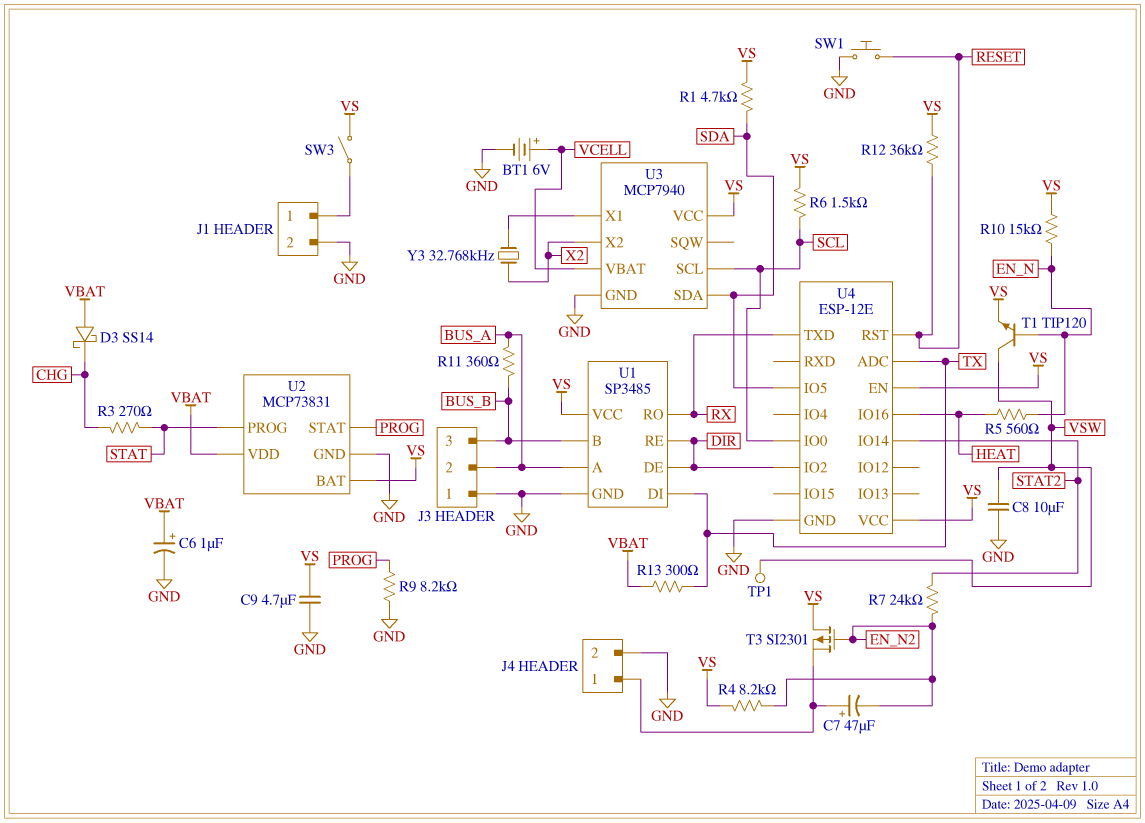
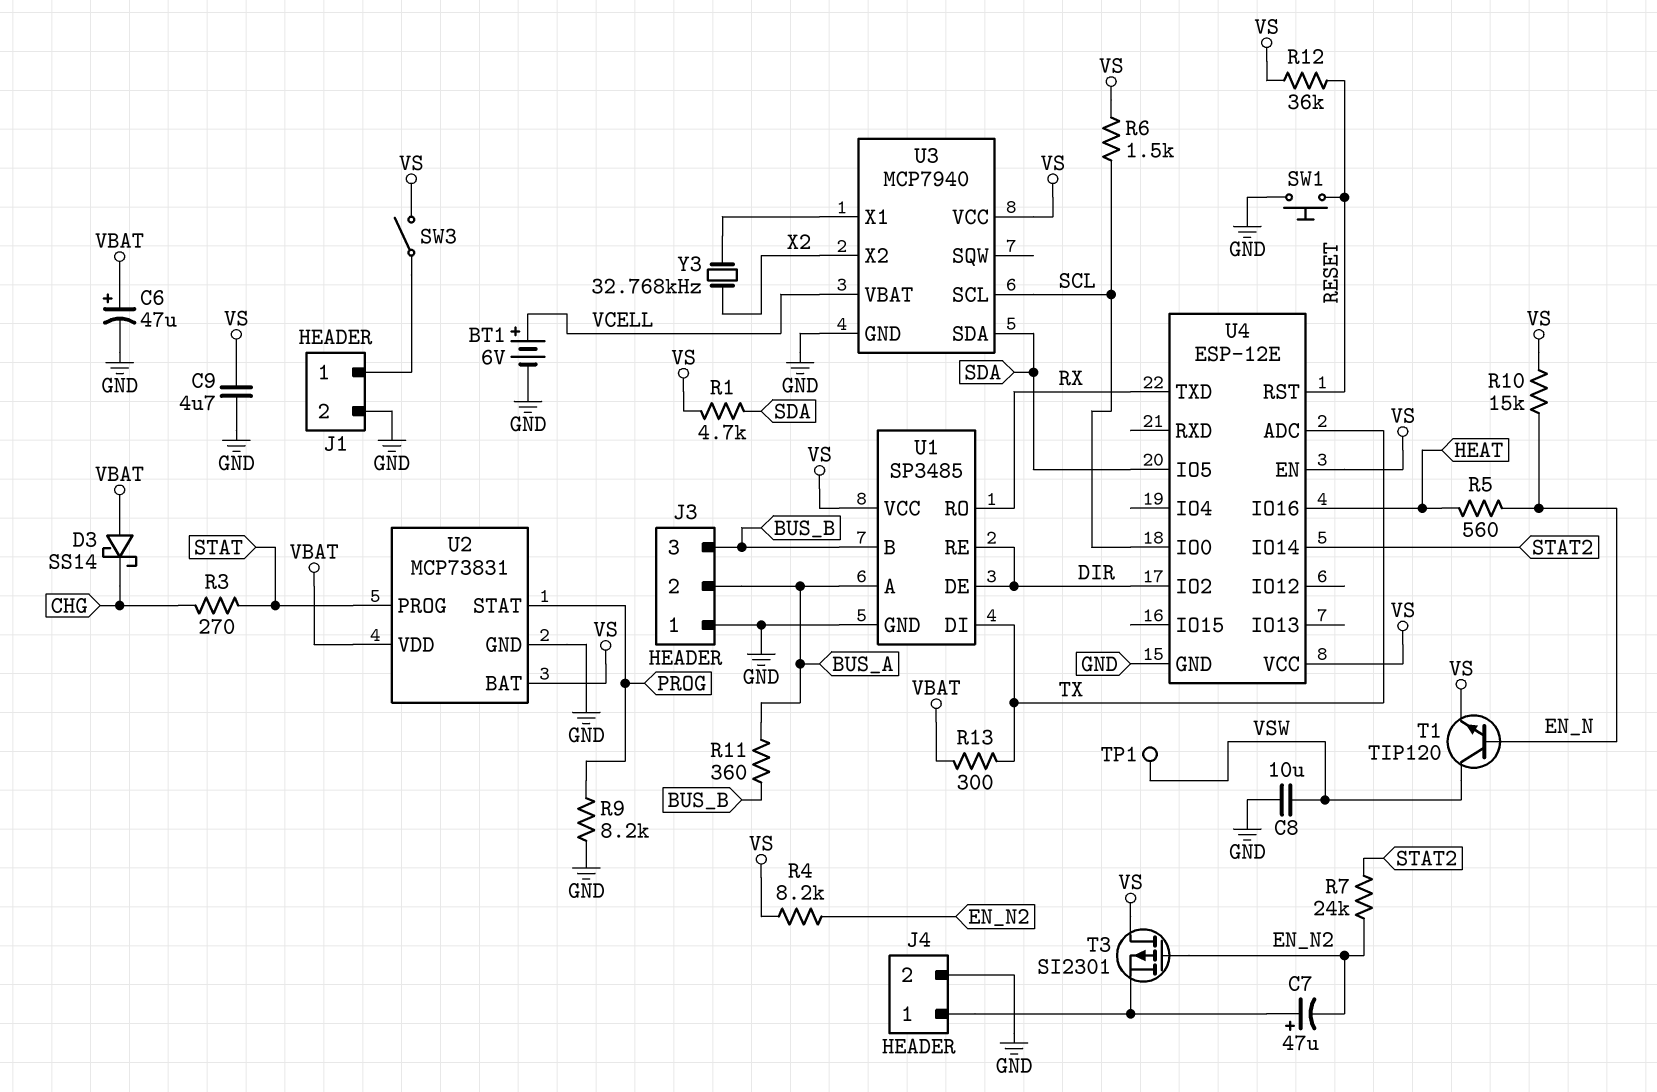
C6: 1uF (plus VBAT, minus GND) -> 47uF (plus VBAT, minus GND)

